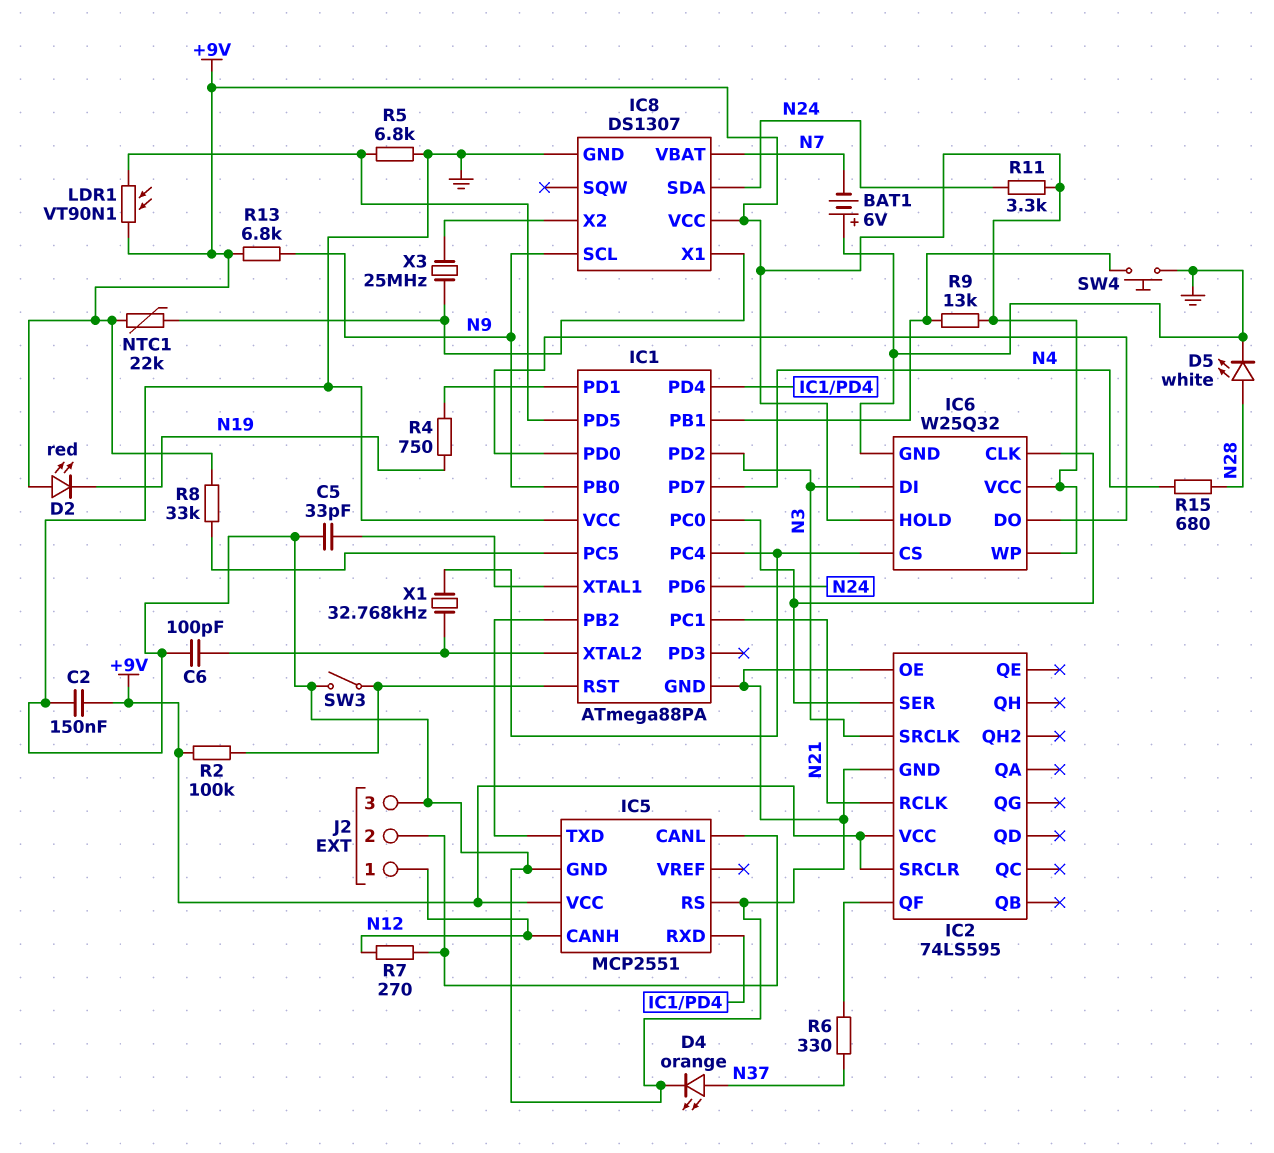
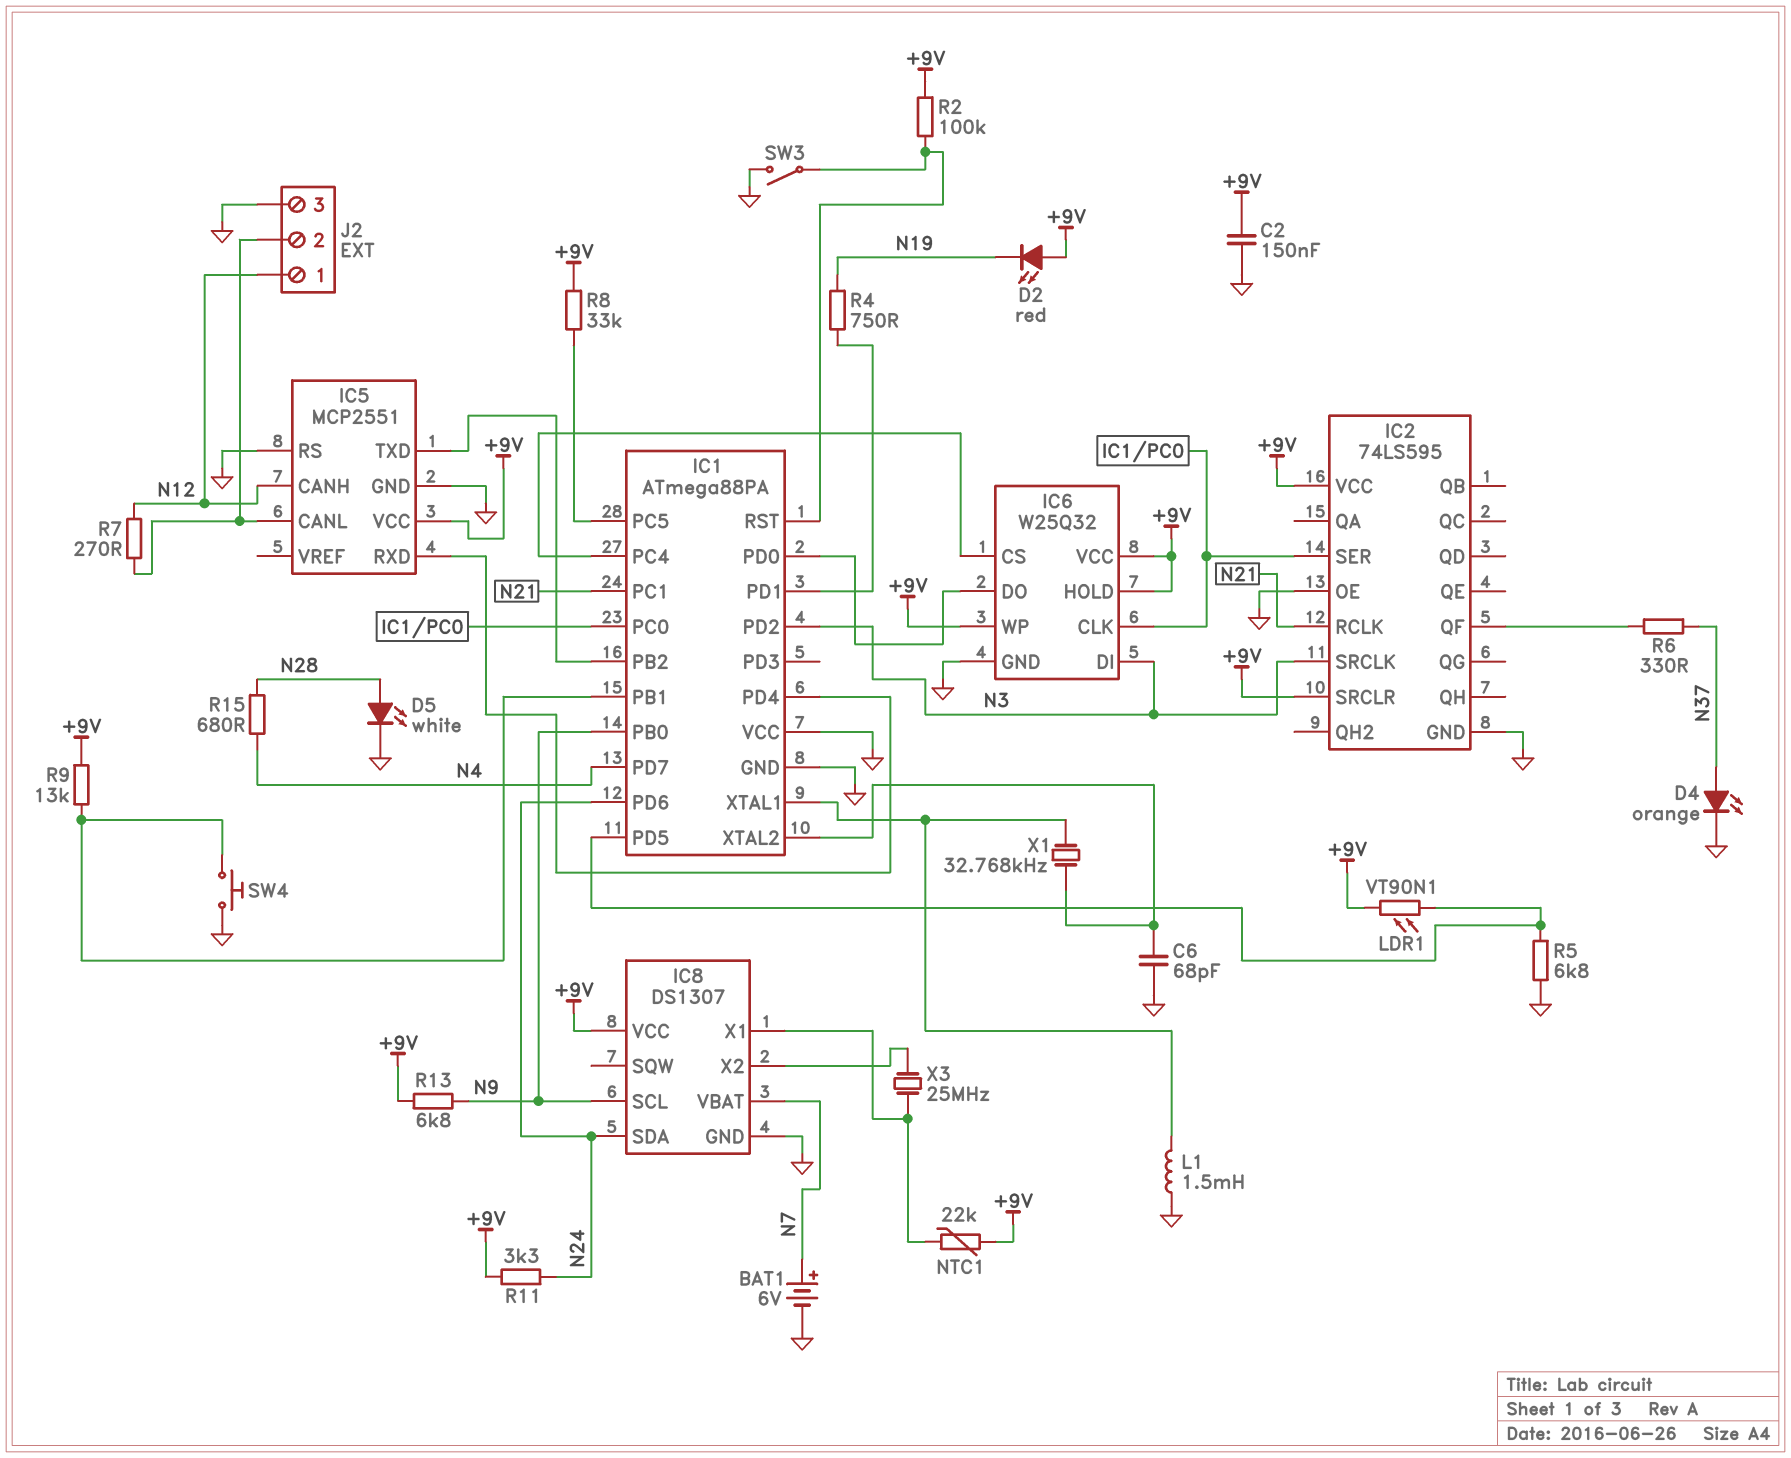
BAT1: 6V (plus GND, minus N7) -> 6V (plus N7, minus GND)
C5: 33pF (GND, IC1/XTAL1) -> none
C6: 100pF (GND, IC1/XTAL2) -> 68pF (GND, IC1/XTAL2)
L1: none -> 1.5mH (GND, IC1/XTAL1)
X1: 32.768kHz (IC1/PC4, IC1/XTAL2) -> 32.768kHz (IC1/XTAL1, IC1/XTAL2)

